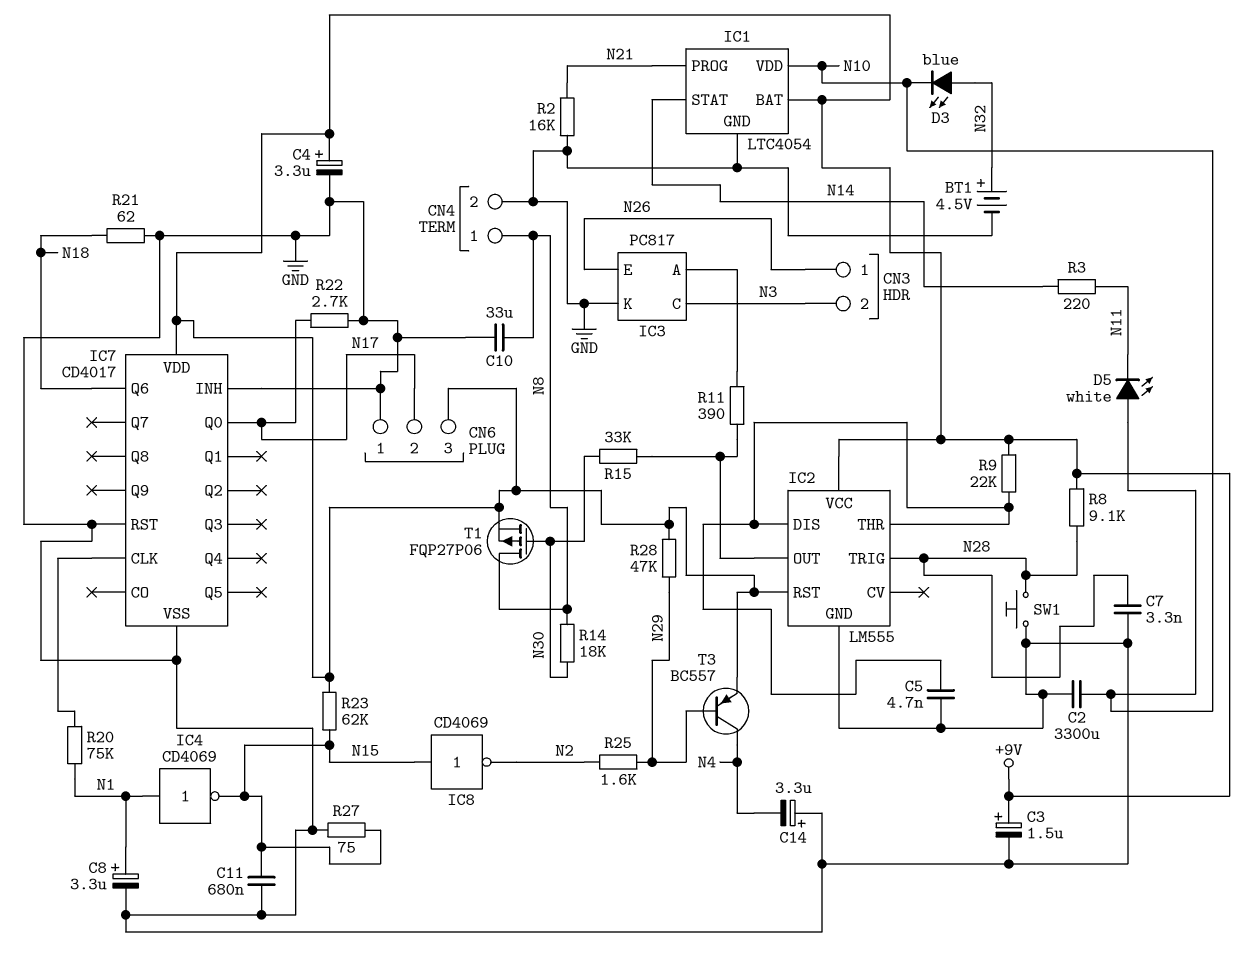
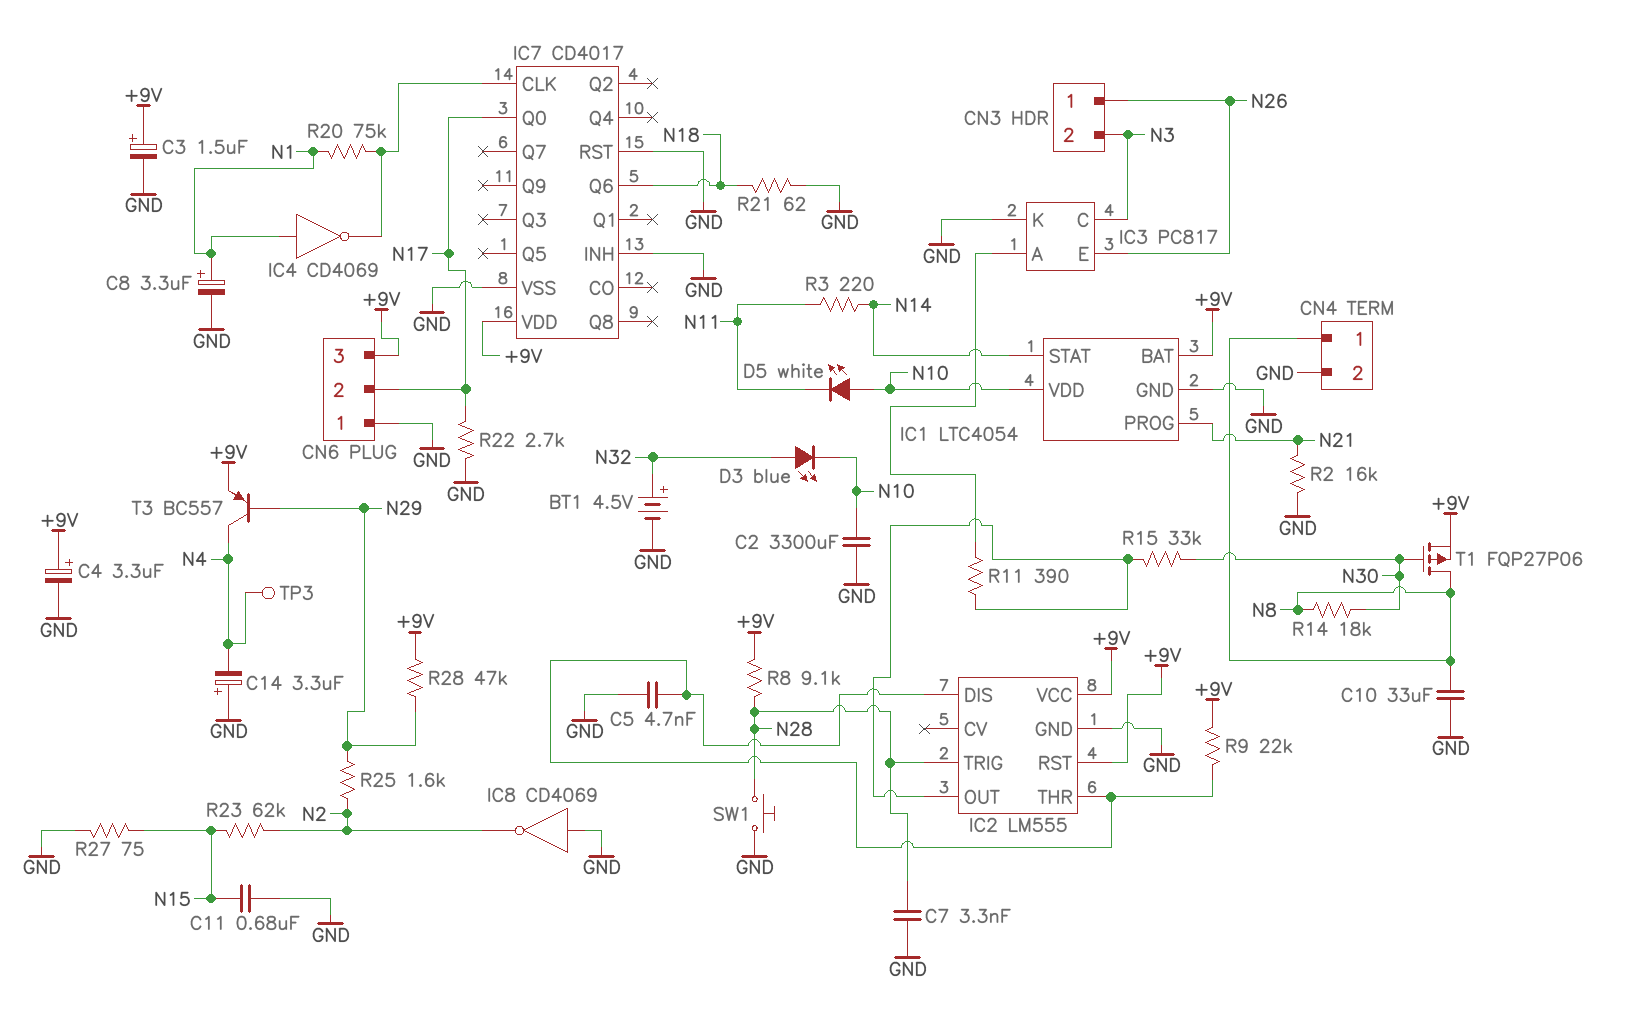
IC4: NOT CD4069 (in N1, out N15) -> NOT CD4069 (in N1, out IC7/CLK)
IC8: NOT CD4069 (in N15, out N2) -> NOT CD4069 (in GND, out N2)
R23: 62k (+9V, N15) -> 62k (N2, N15)
TP3: none -> test point (N4)

